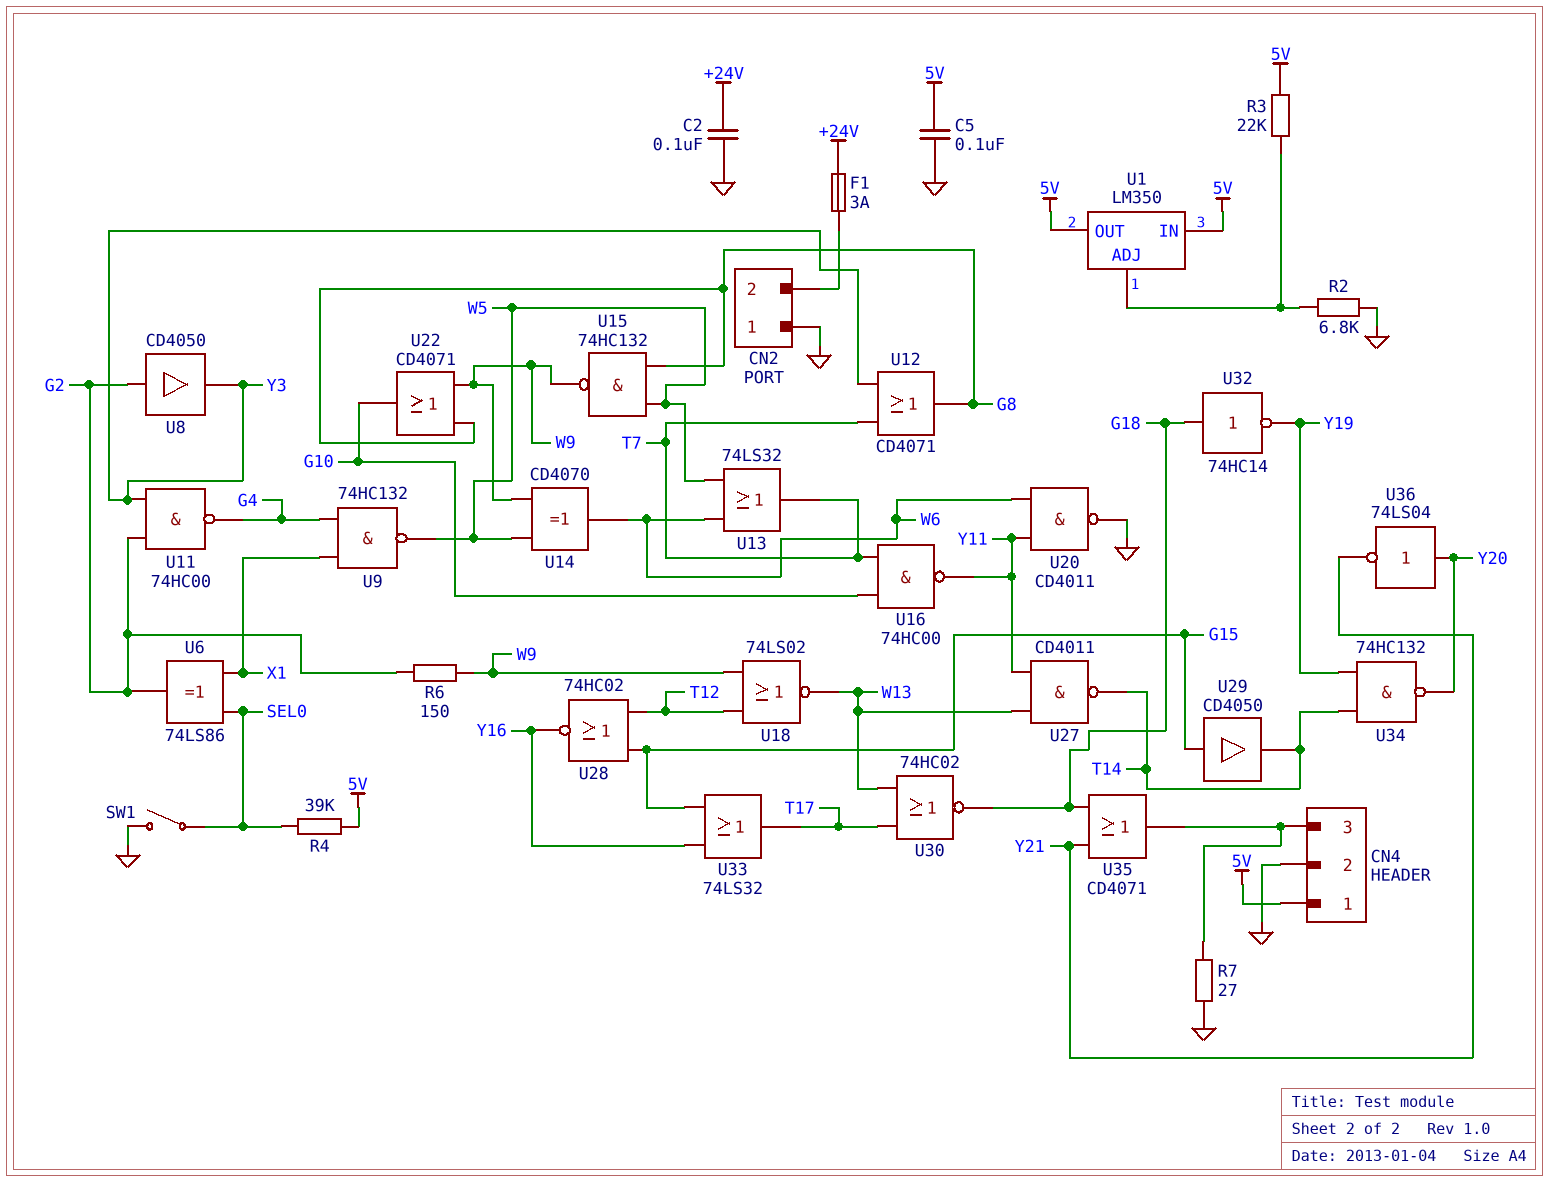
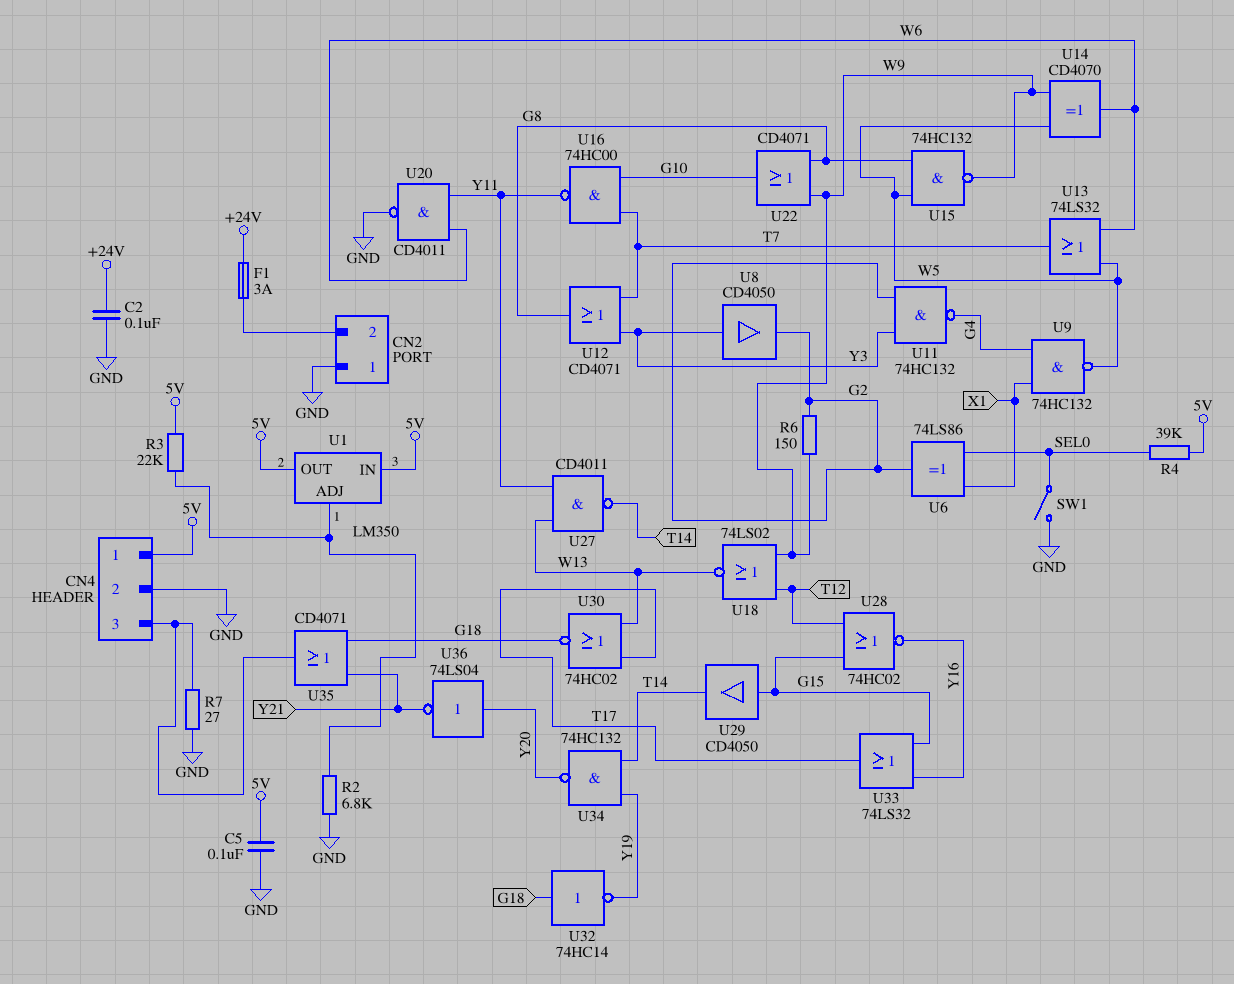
U8: buffer CD4050 (in G2, out Y3) -> buffer CD4050 (in Y3, out G2)
U11: NAND 74HC00 (in G2, in Y3, out G4) -> NAND 74HC132 (in G2, in Y3, out G4)

